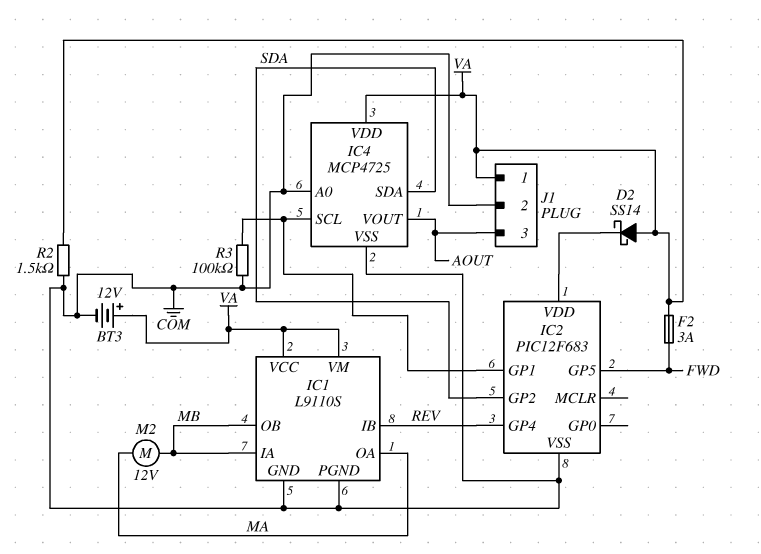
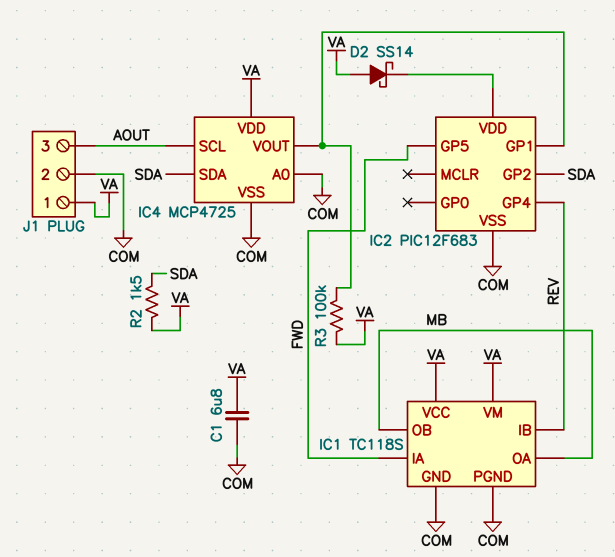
BT3: 12V (plus VA, minus COM) -> none
C1: none -> 6.8uF (COM, VA)
F2: 3A (FWD, VA) -> none
IC1: L9110S -> TC118S
IC1 pin IA: MB -> FWD
IC1 pin OA: MA -> MB
IC4 pin SCL: IC2/GP1 -> AOUT
IC4 pin VOUT: AOUT -> IC2/GP1
M2: motor 12V (MA, MB) -> none
R2: 1.5k (COM, VA) -> 1.5k (SDA, VA)
R3: 100k (COM, IC2/GP1) -> 100k (IC2/GP1, VA)

